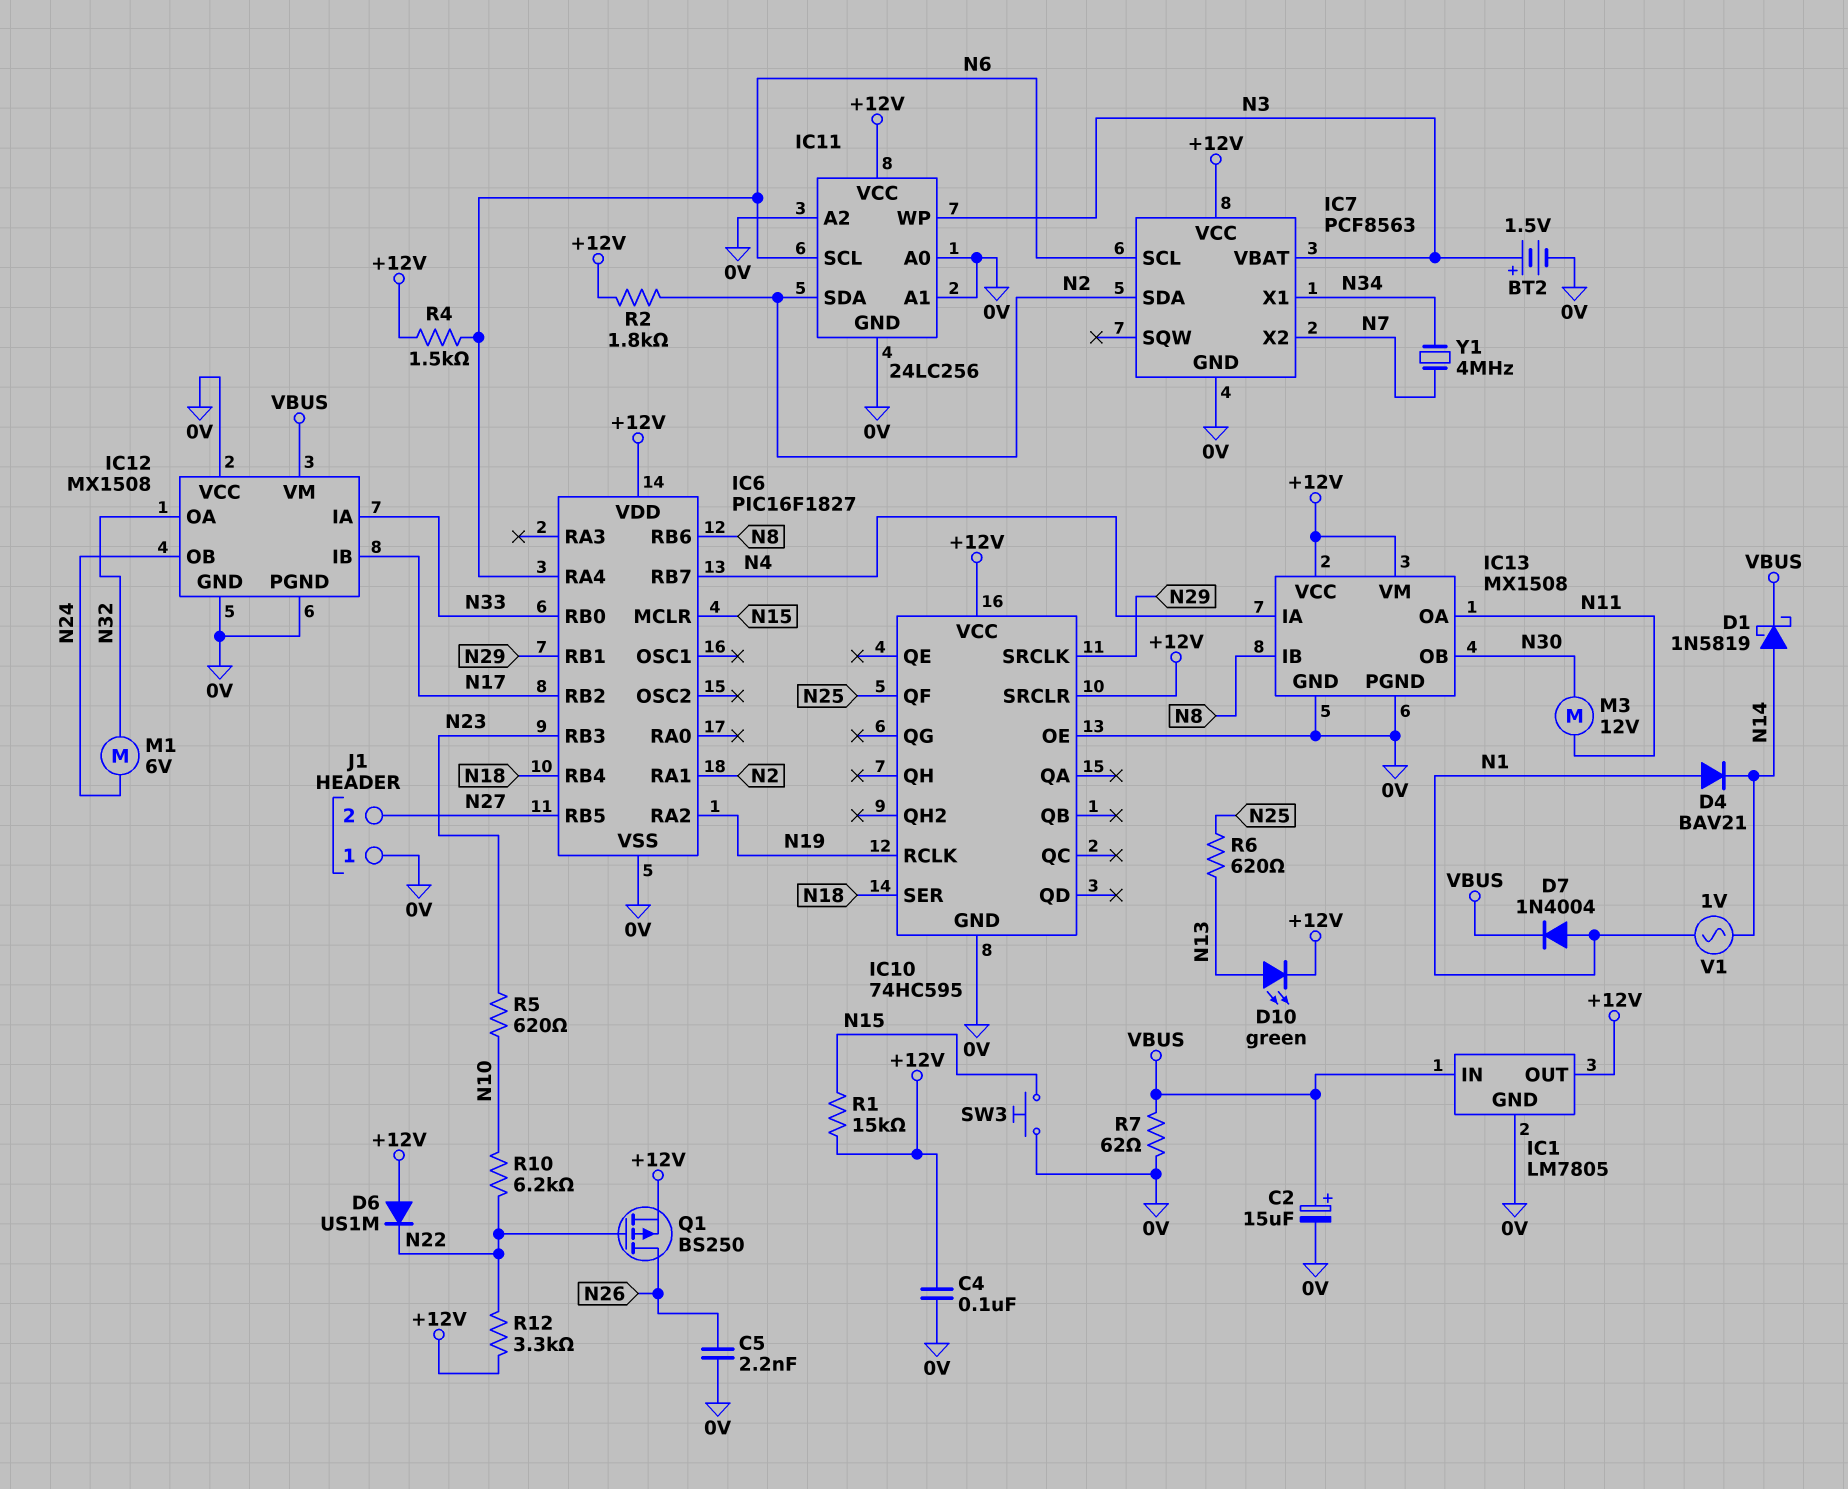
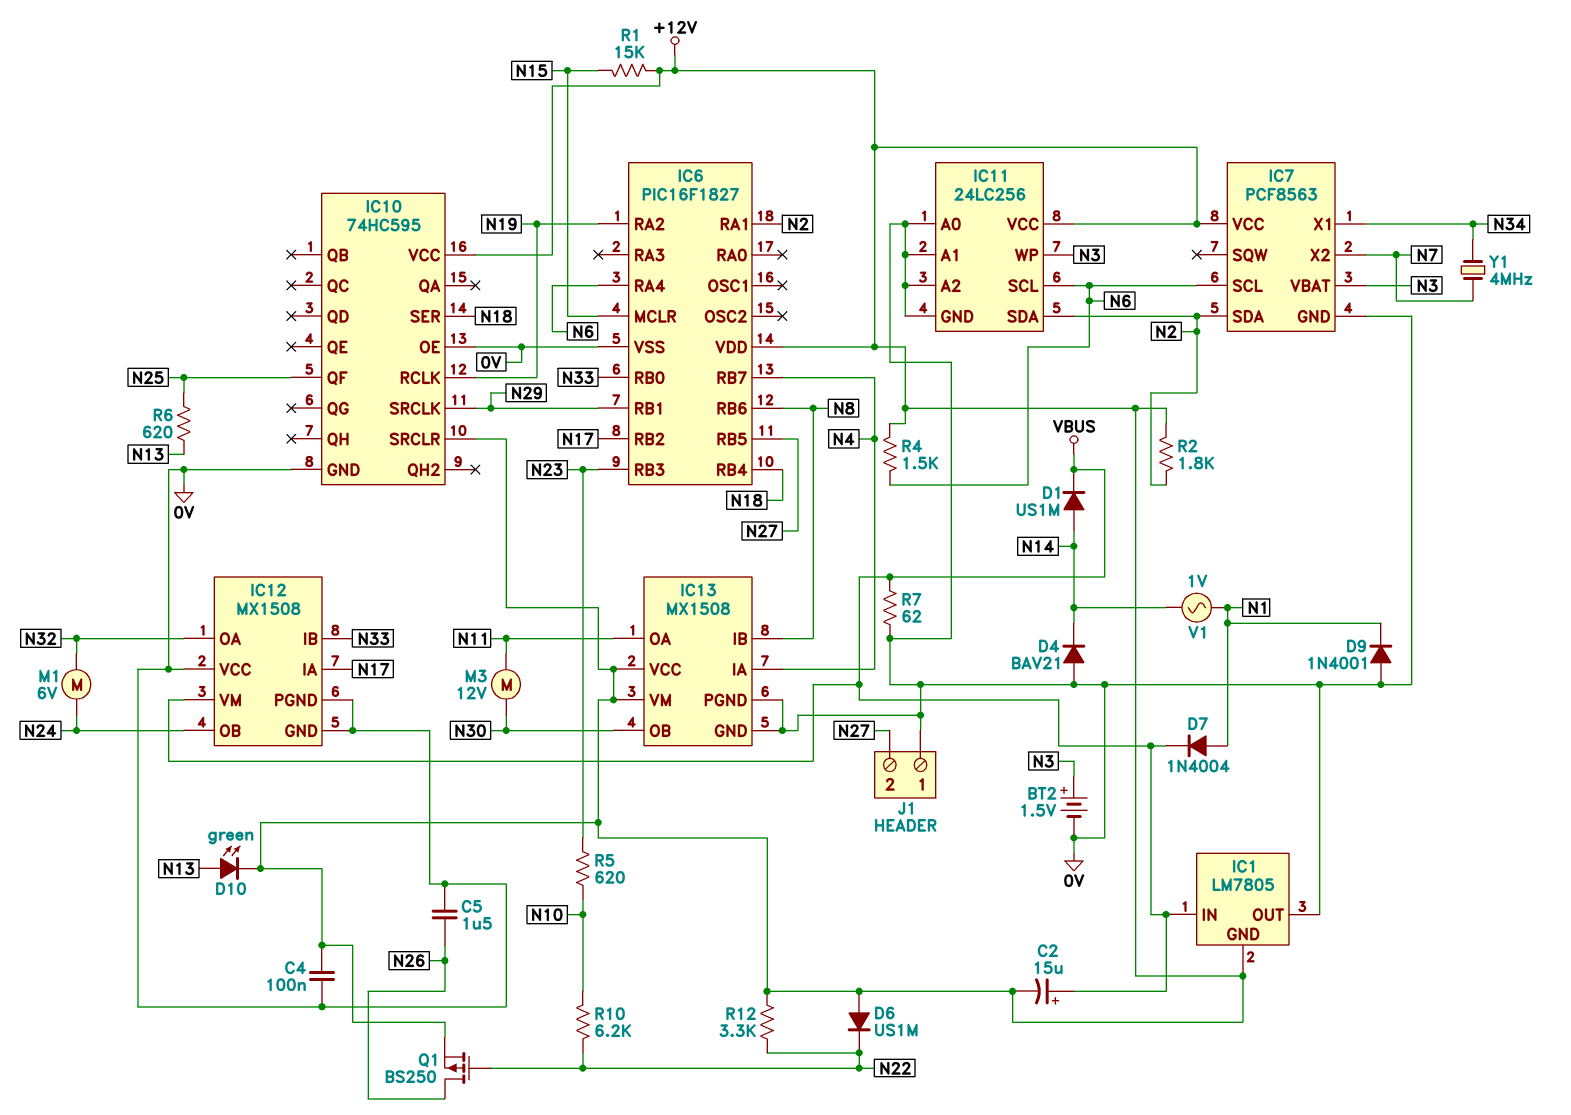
C2: 15uF (plus VBUS, minus 0V) -> 15uF (plus VBUS, minus +12V)
C5: 2.2nF (0V, N26) -> 1.5uF (0V, N26)
D1: schottky 1N5819 (A N14, K VBUS) -> diode US1M (A N14, K VBUS)
D4: diode BAV21 (A N1, K N14) -> diode BAV21 (A 0V, K N14)
D9: none -> diode 1N4001 (A 0V, K N1)
IC1 pin GND: 0V -> +12V
IC1 pin OUT: +12V -> 0V
IC12 pin IA: N33 -> N17
IC12 pin IB: N17 -> N33
SW3: button (0V, N15) -> none

